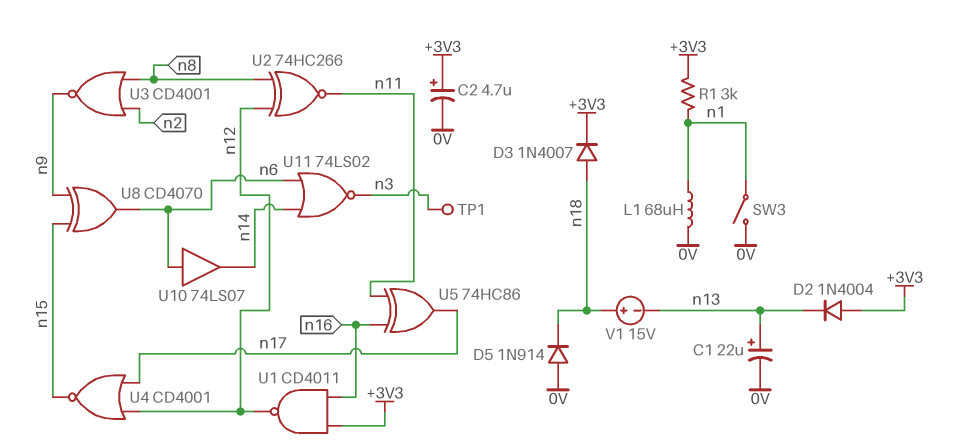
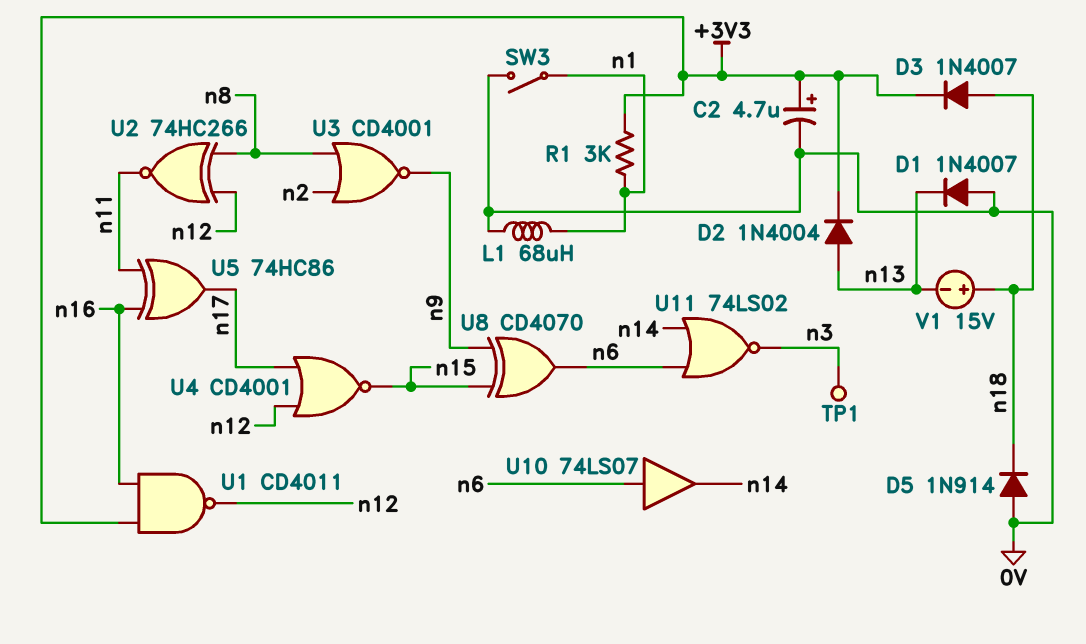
C1: 22uF (plus n13, minus 0V) -> none
D1: none -> diode 1N4007 (A 0V, K n13)
D2: diode 1N4004 (A +3V3, K n13) -> diode 1N4004 (A n13, K +3V3)

